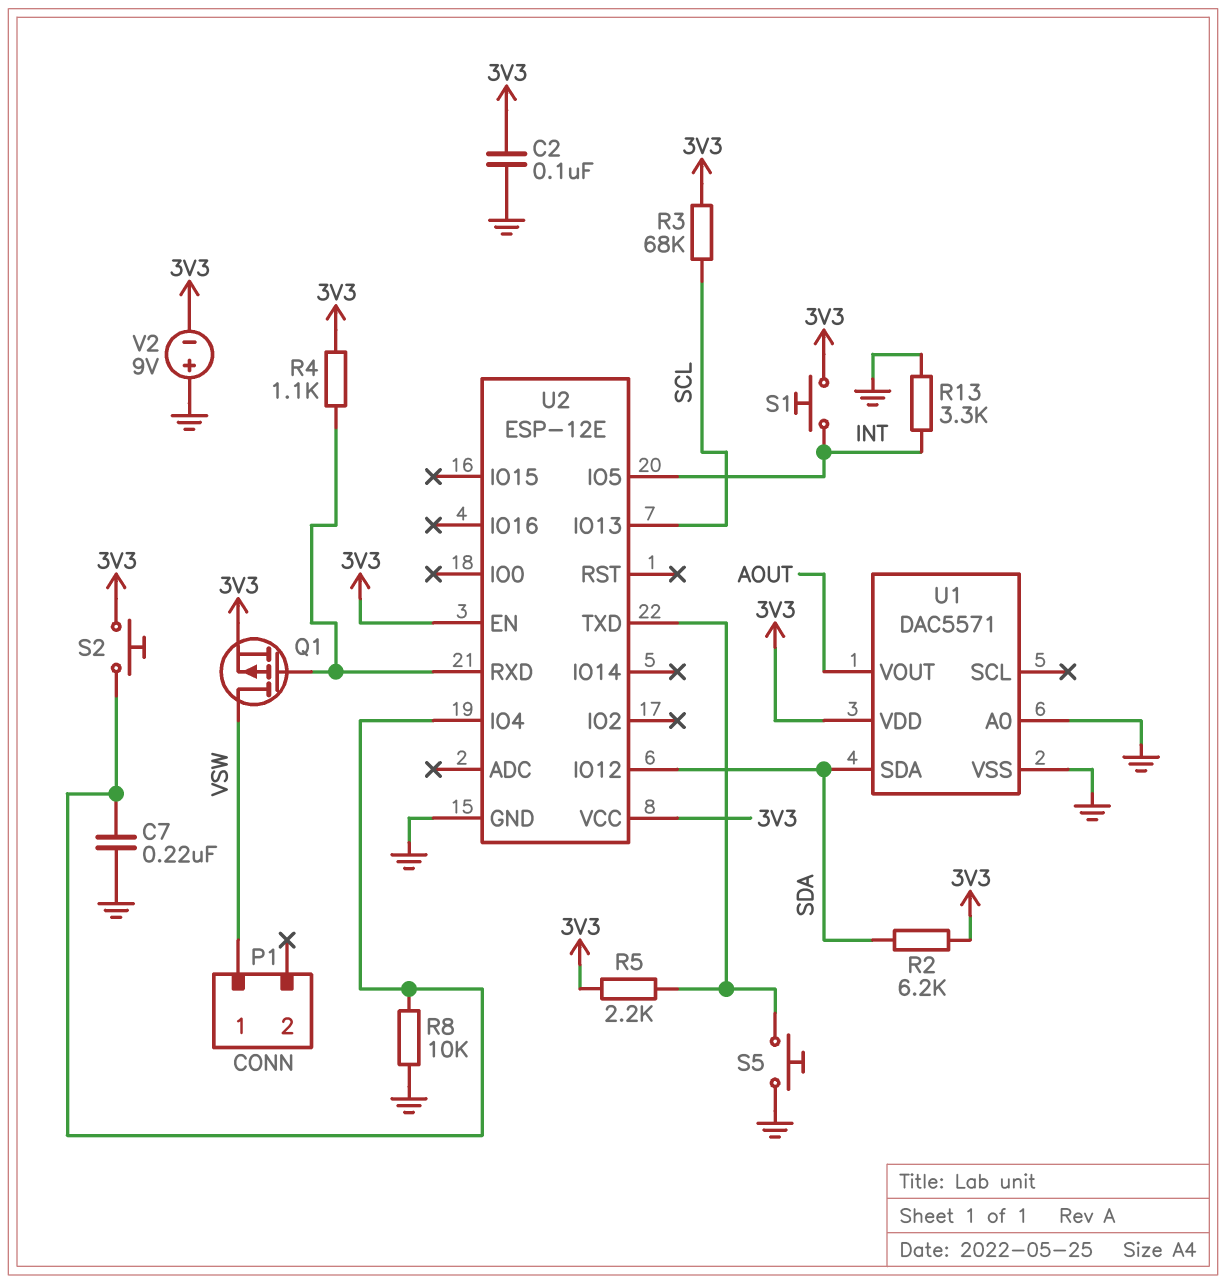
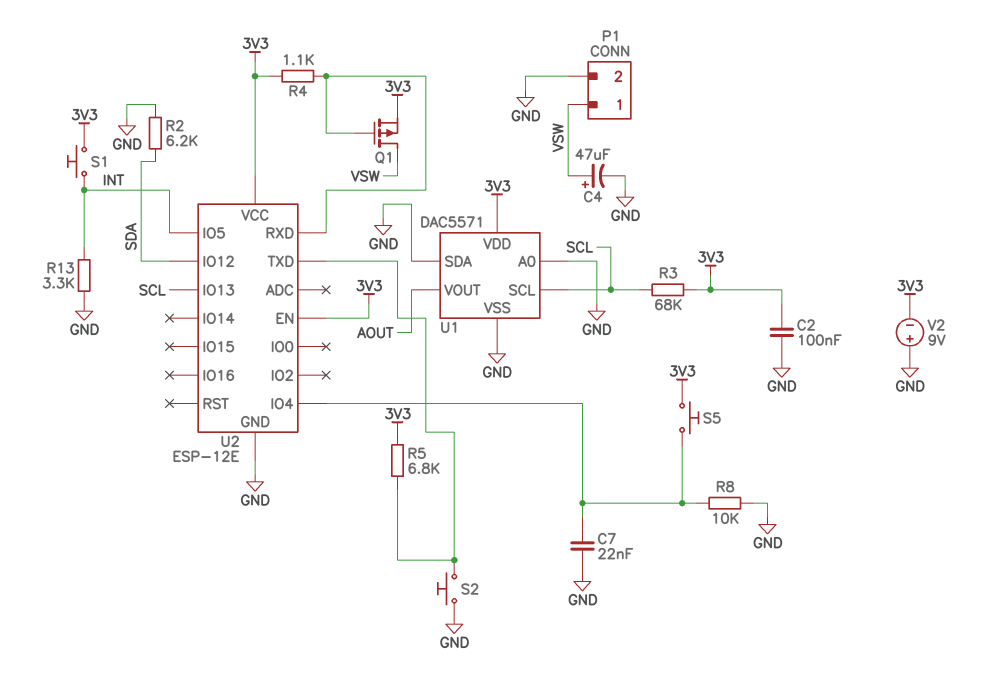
C4: none -> 47uF (plus VSW, minus GND)
C7: 220nF (GND, U2/IO4) -> 22nF (GND, U2/IO4)
P1 pin 2: none -> GND
R2: 6.2k (3V3, SDA) -> 6.2k (GND, SDA)
R5: 2.2k (3V3, U2/TXD) -> 6.8k (3V3, U2/TXD)
S2: button (3V3, U2/IO4) -> button (GND, U2/TXD)
S5: button (GND, U2/TXD) -> button (3V3, U2/IO4)
U1 pin SCL: none -> SCL
U1 pin SDA: SDA -> GND

